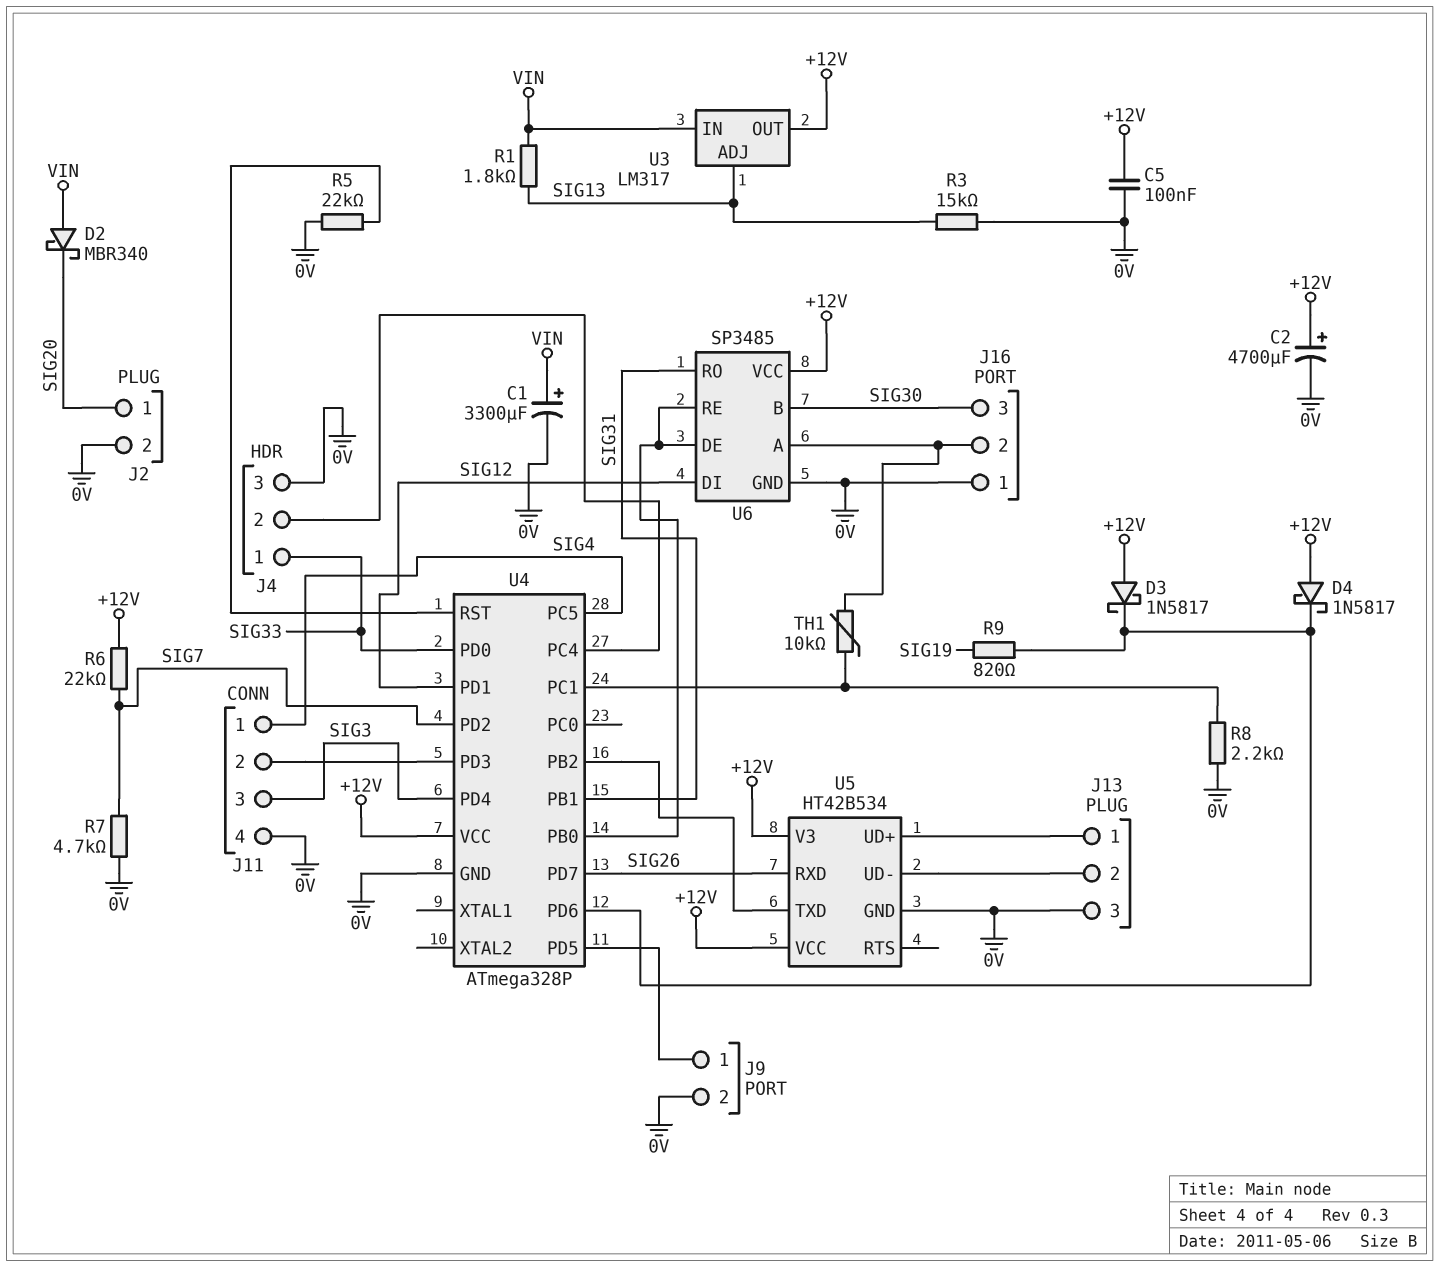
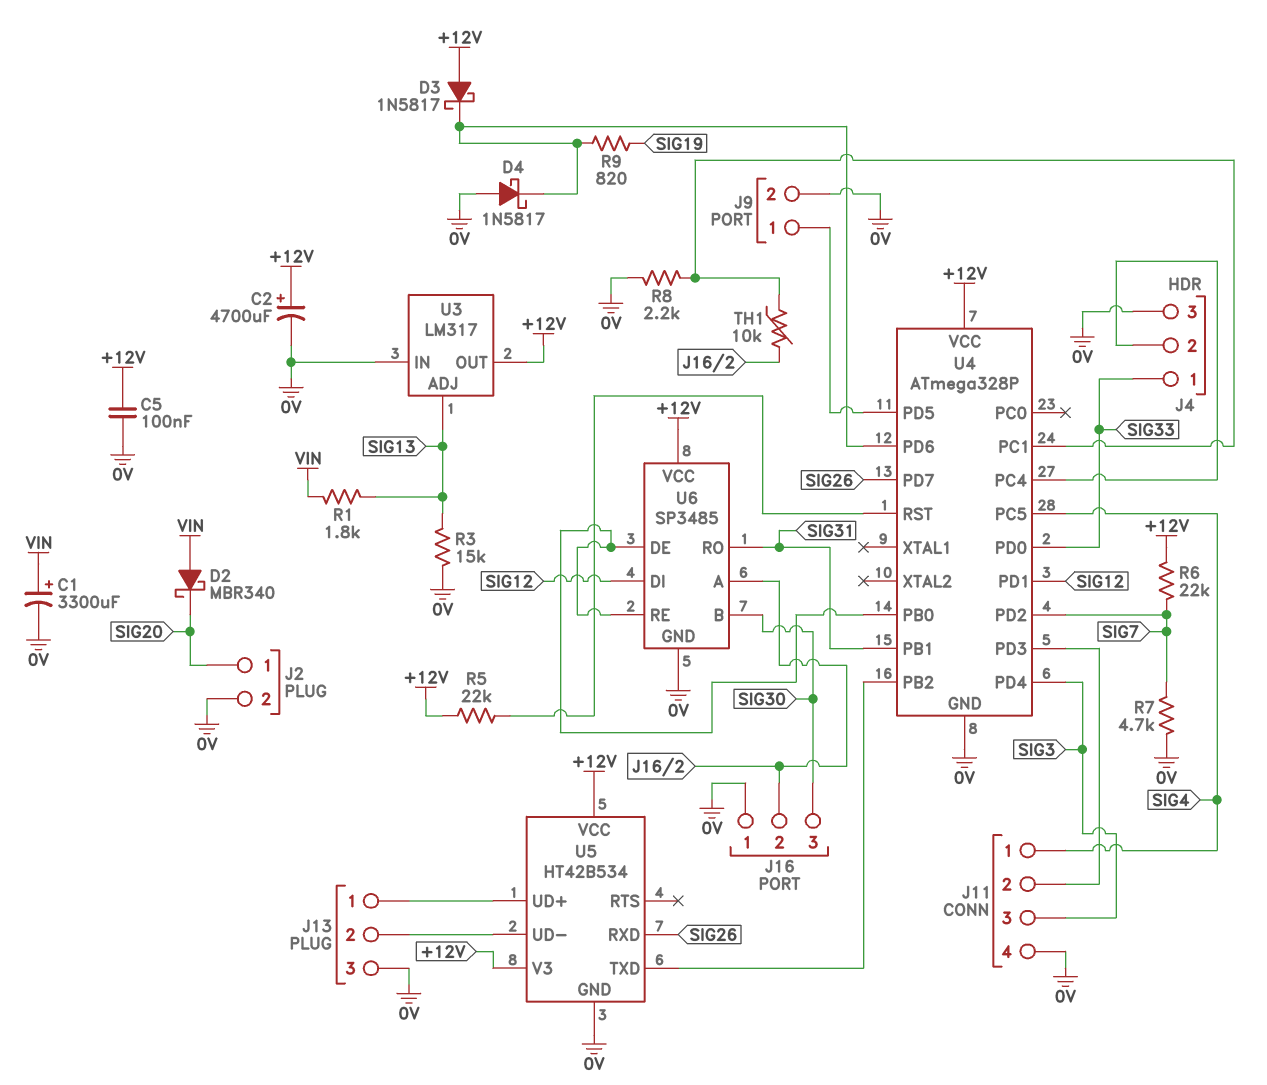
D4: schottky 1N5817 (A +12V, K U4/PD6) -> schottky 1N5817 (A 0V, K U4/PD6)
R5: 22k (0V, U4/RST) -> 22k (+12V, U4/RST)
U3 pin IN: VIN -> 0V

